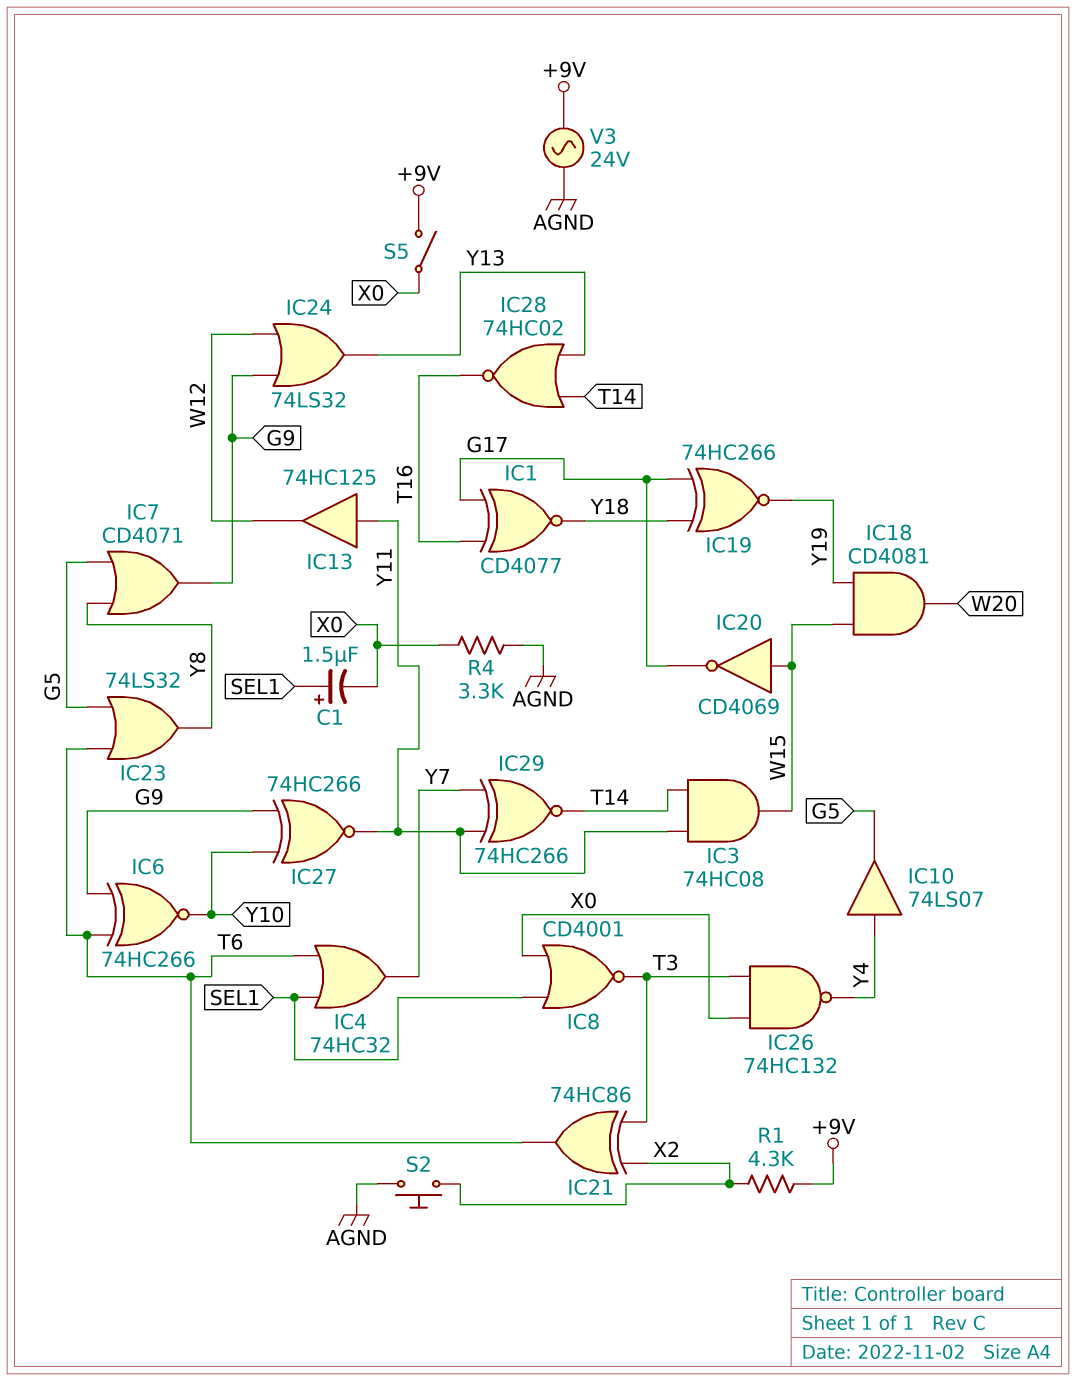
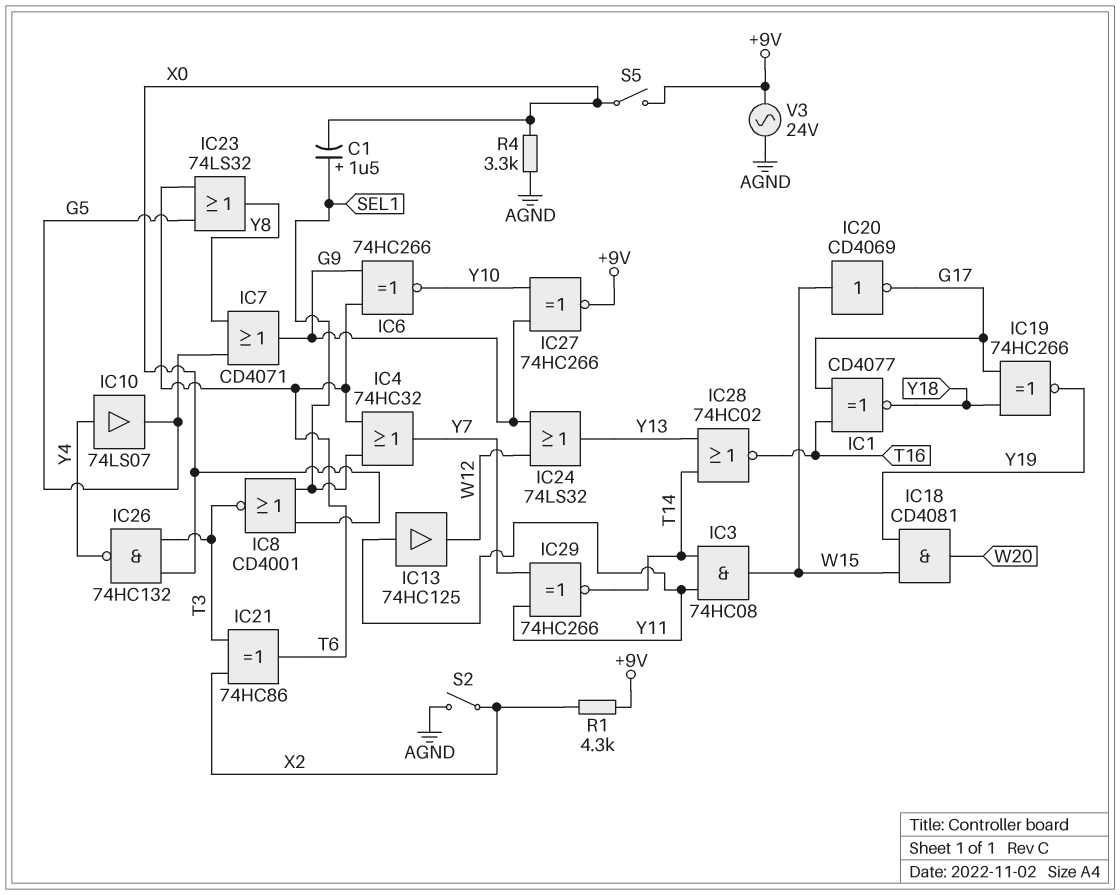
IC27: XNOR 74HC266 (in G9, in Y10, out Y11) -> XNOR 74HC266 (in G9, in Y10, out +9V)
S2: button (AGND, X2) -> switch (AGND, X2)

